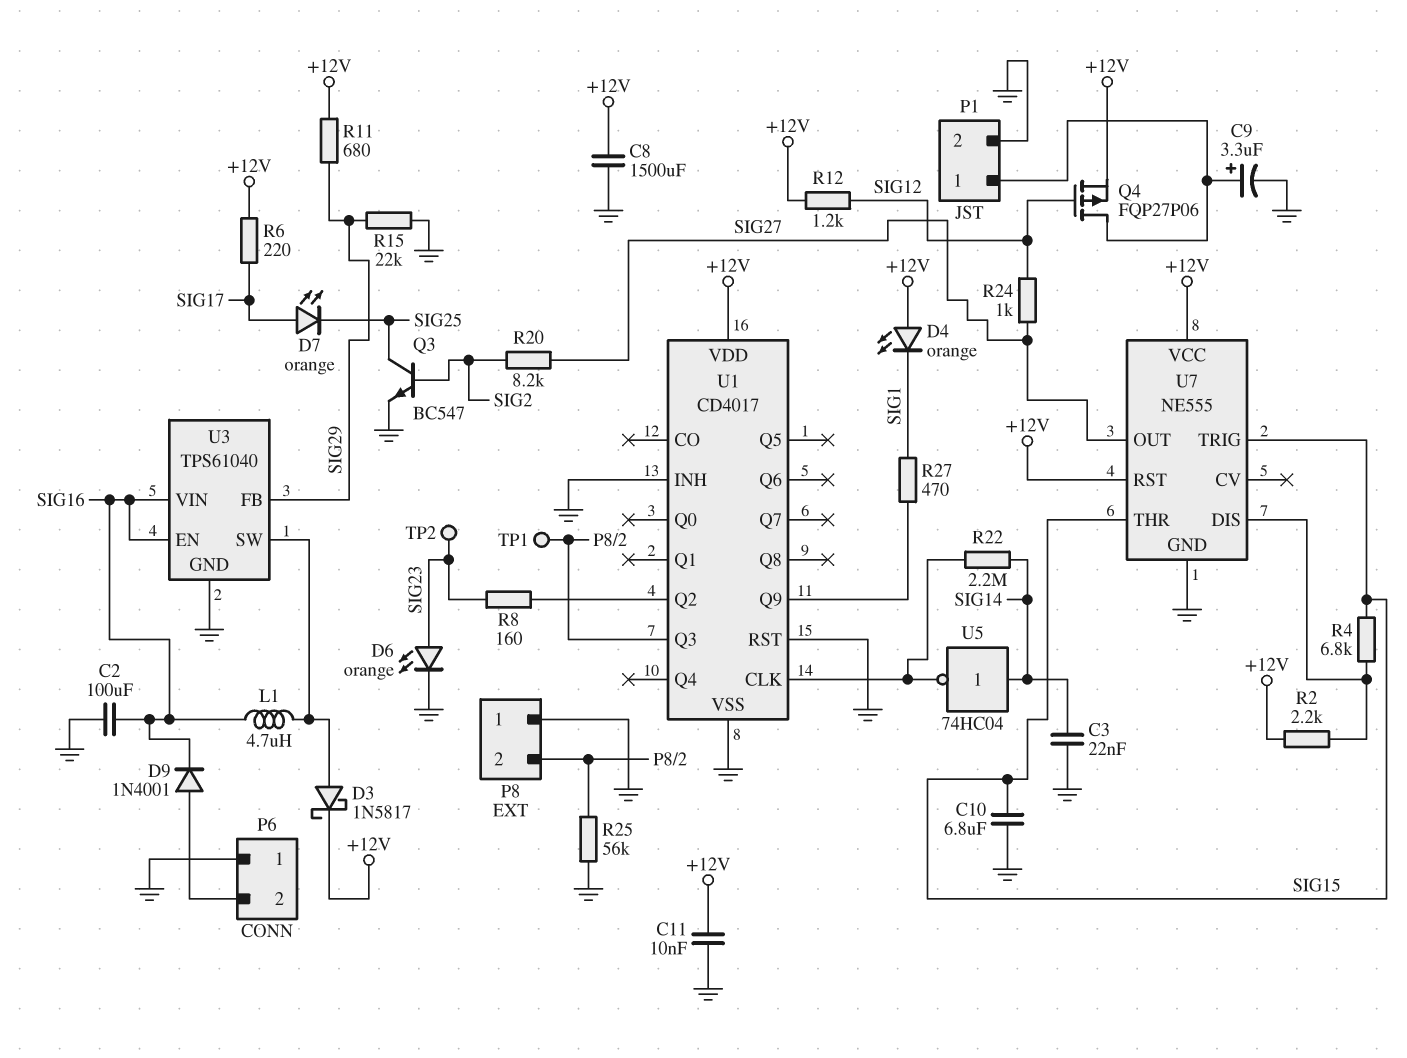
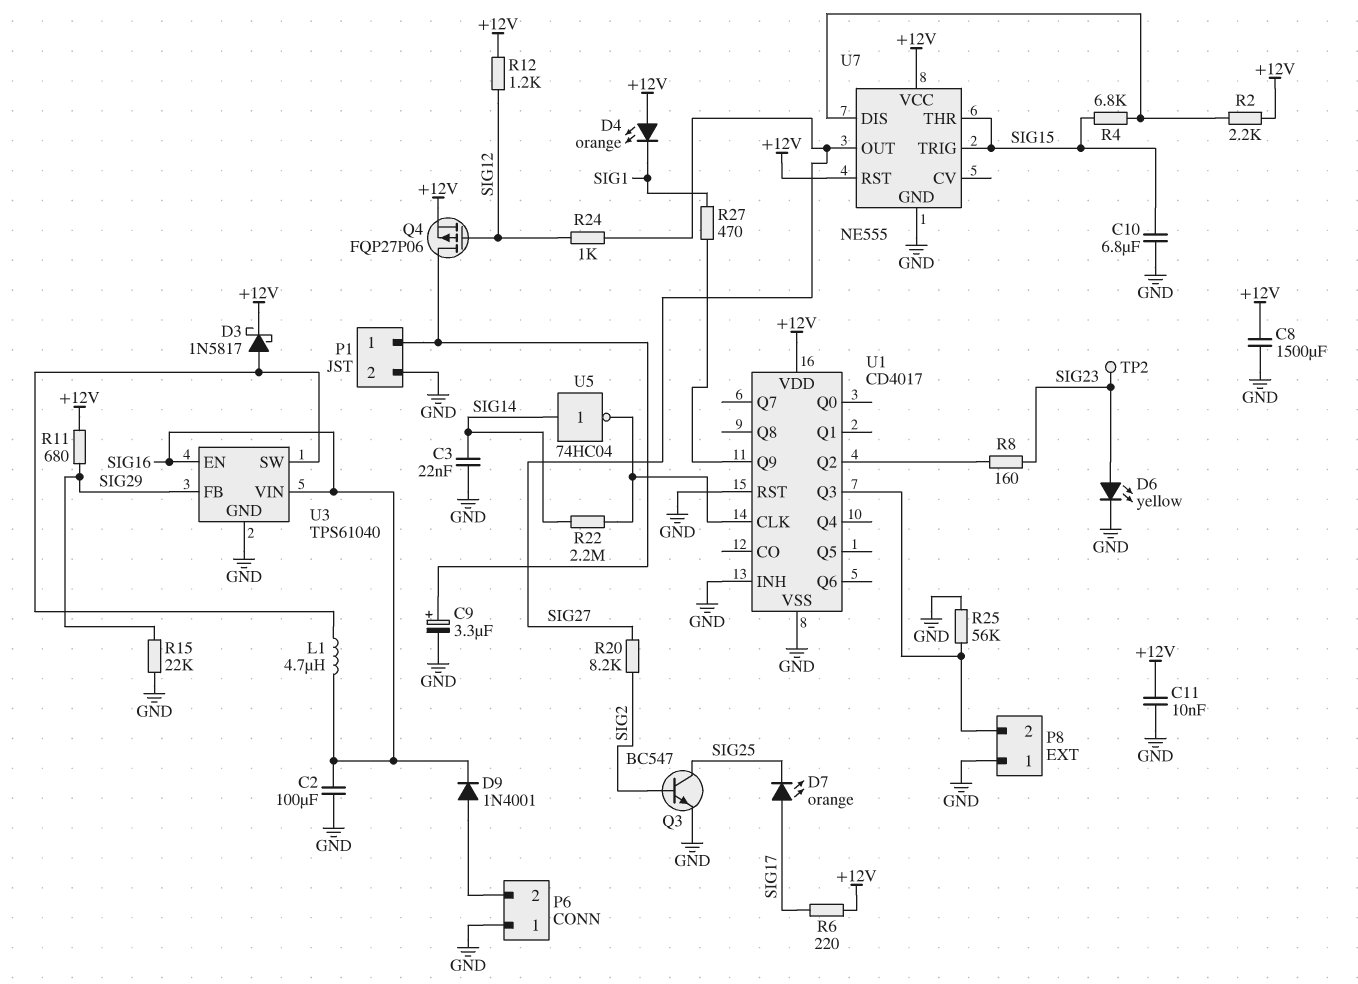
D6: LED orange (A SIG23, K GND) -> LED yellow (A SIG23, K GND)
TP1: test point (P8/2) -> none

